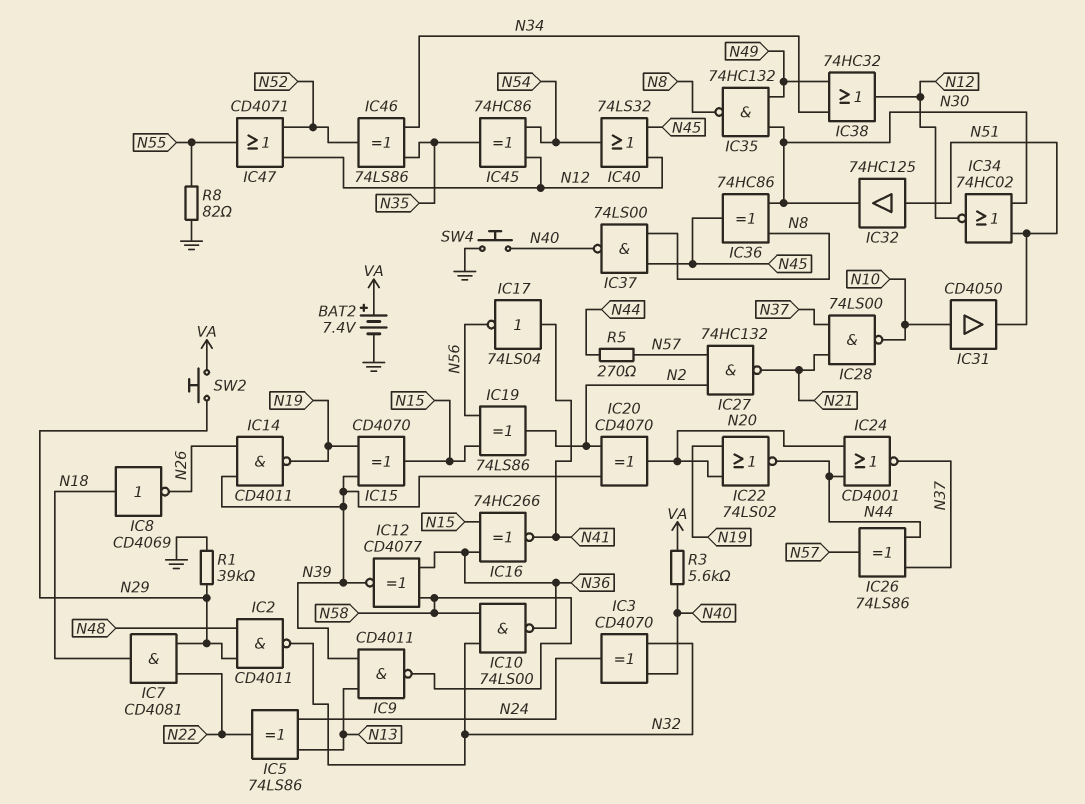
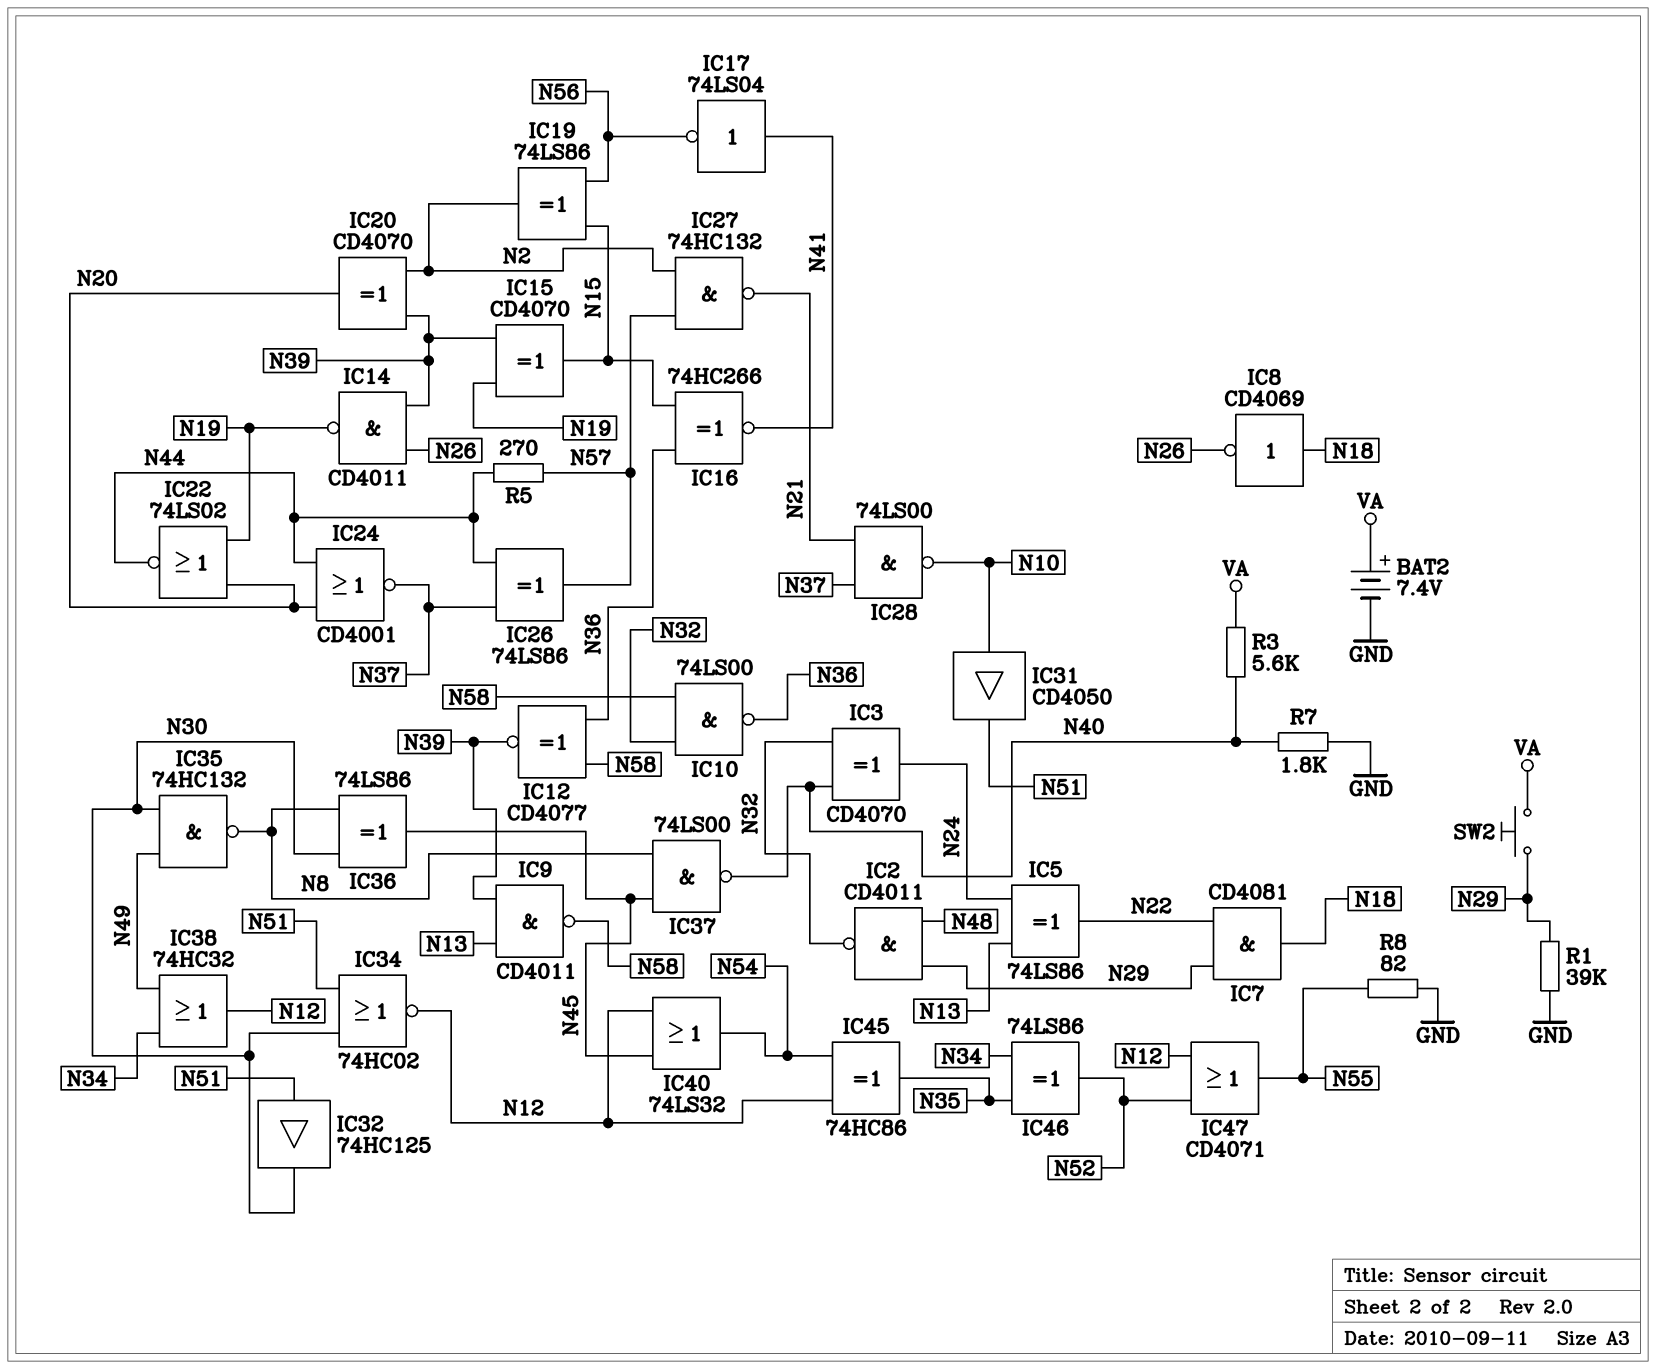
IC36: XOR 74HC86 (in N8, in N30, out N45) -> XOR 74LS86 (in N8, in N30, out N45)
R7: none -> 1.8k (GND, N40)
SW4: button (GND, N40) -> none

